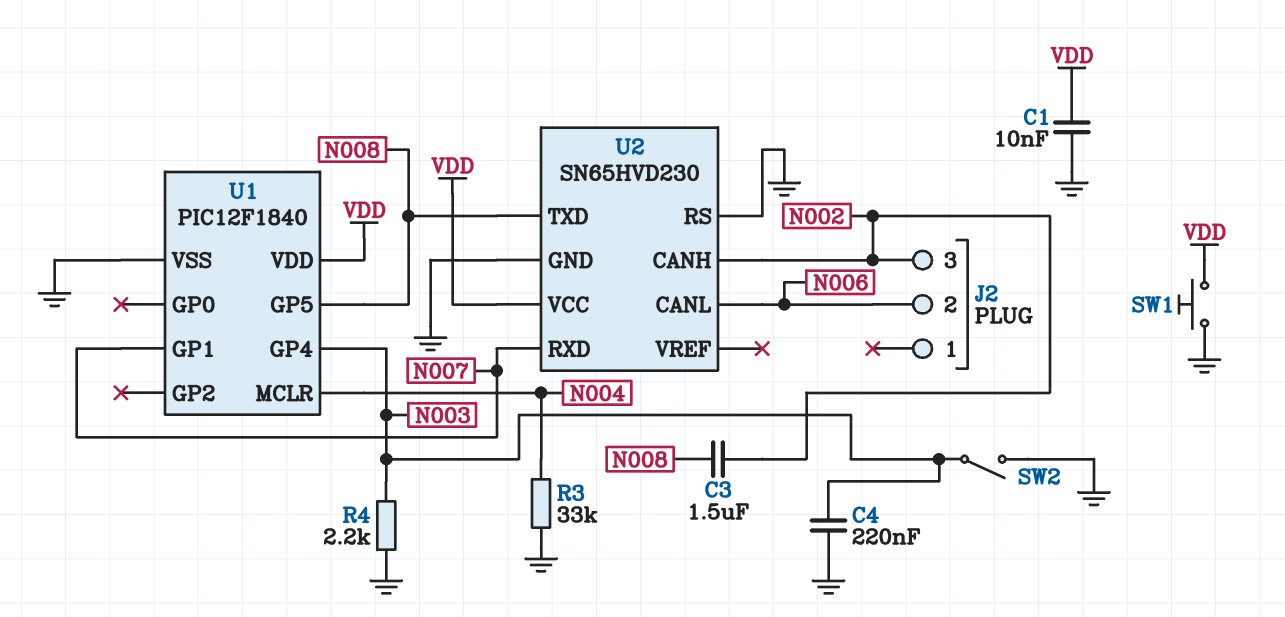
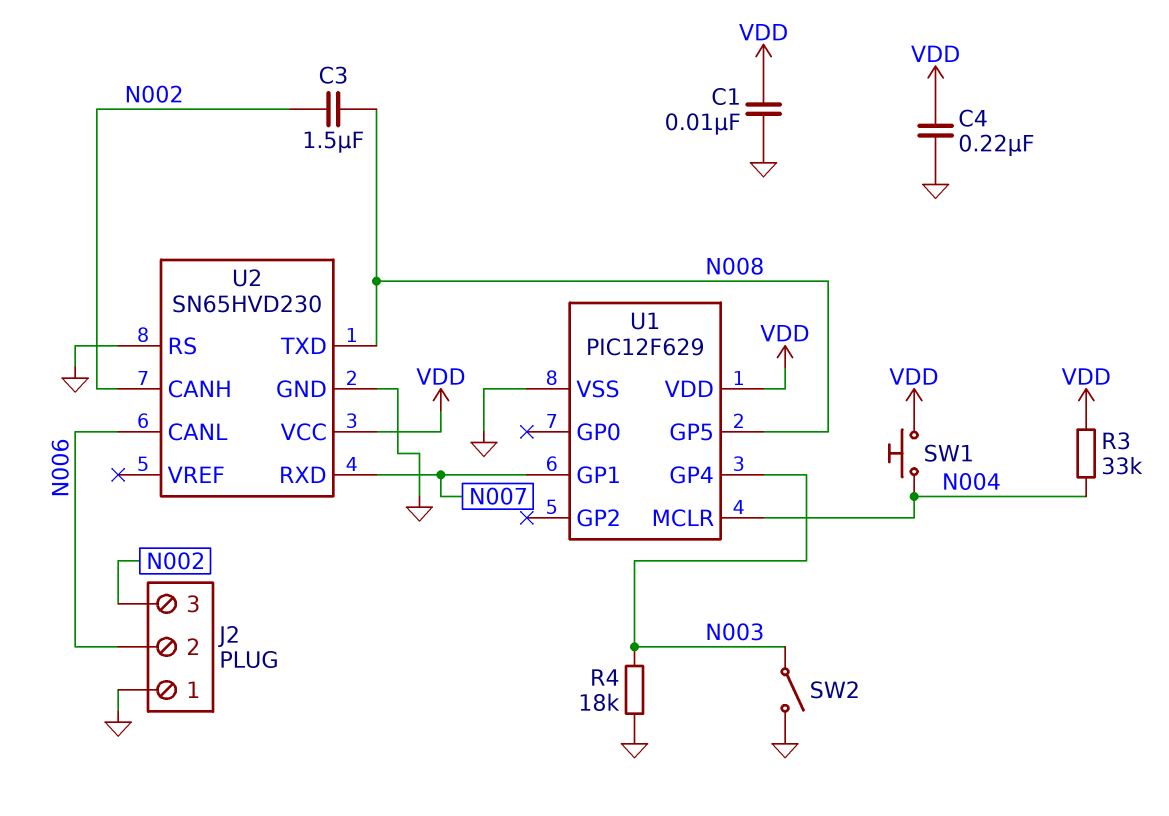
C4: 220nF (GND, N003) -> 220nF (GND, VDD)
J2 pin 1: none -> GND
R3: 33k (GND, N004) -> 33k (N004, VDD)
R4: 2.2k (GND, N003) -> 18k (GND, N003)
SW1: button (GND, VDD) -> button (N004, VDD)
U1: PIC12F1840 -> PIC12F629

